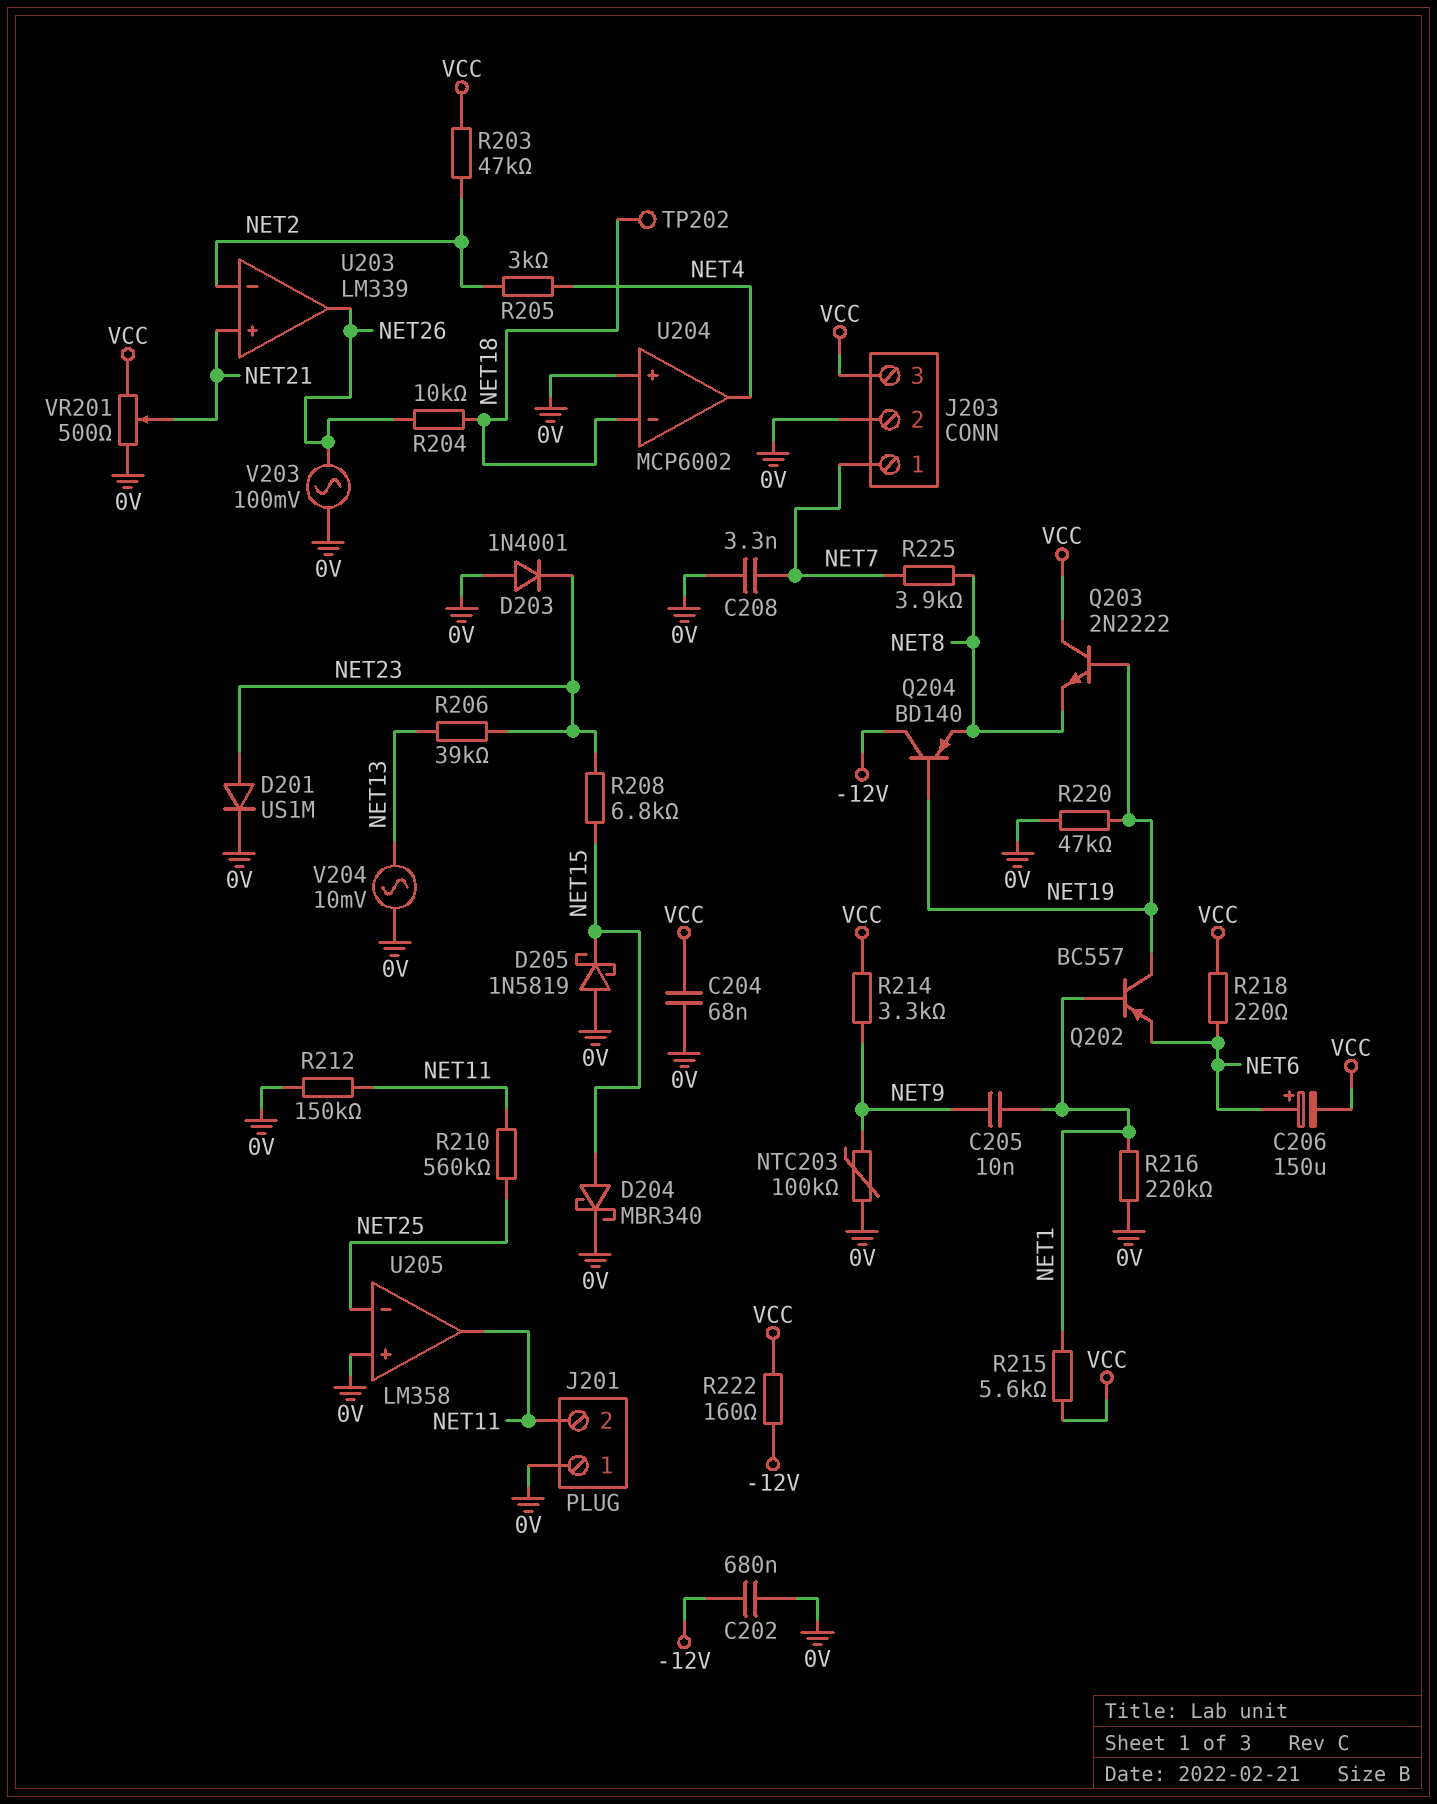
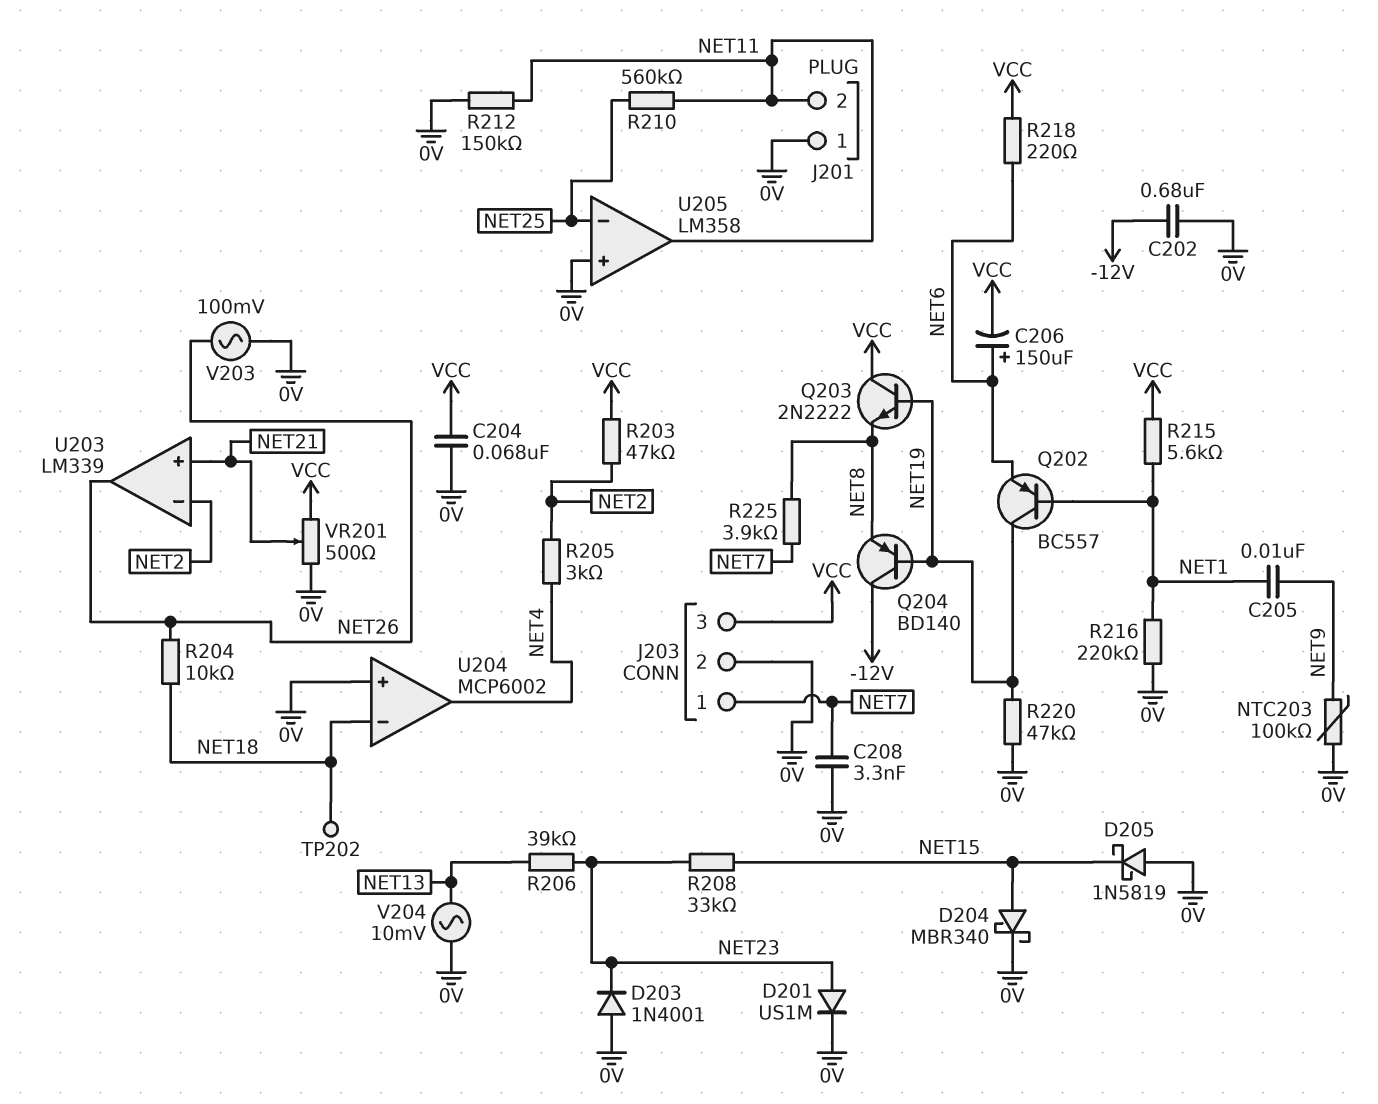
R208: 6.8k (NET15, NET23) -> 33k (NET15, NET23)
R214: 3.3k (NET9, VCC) -> none
R222: 160 (-12V, VCC) -> none

